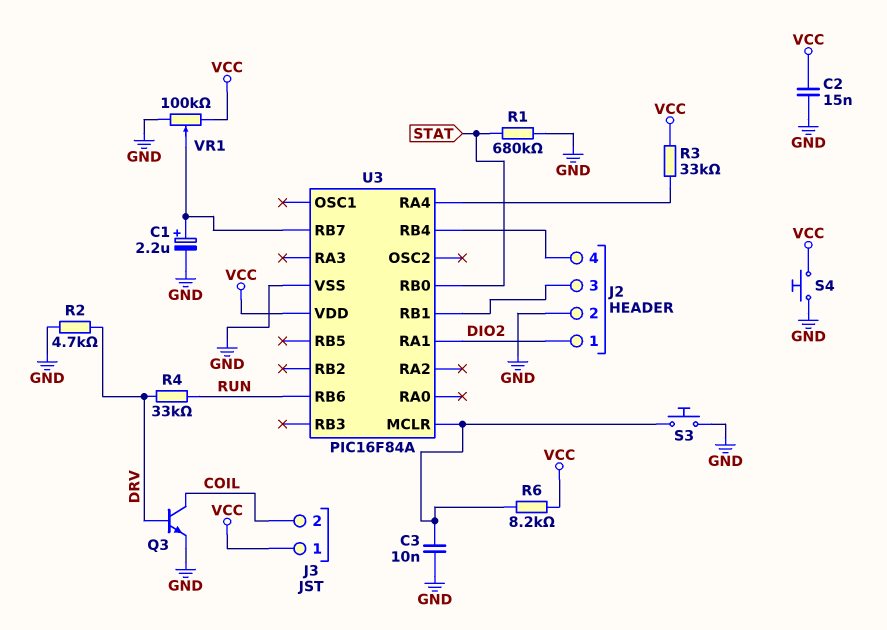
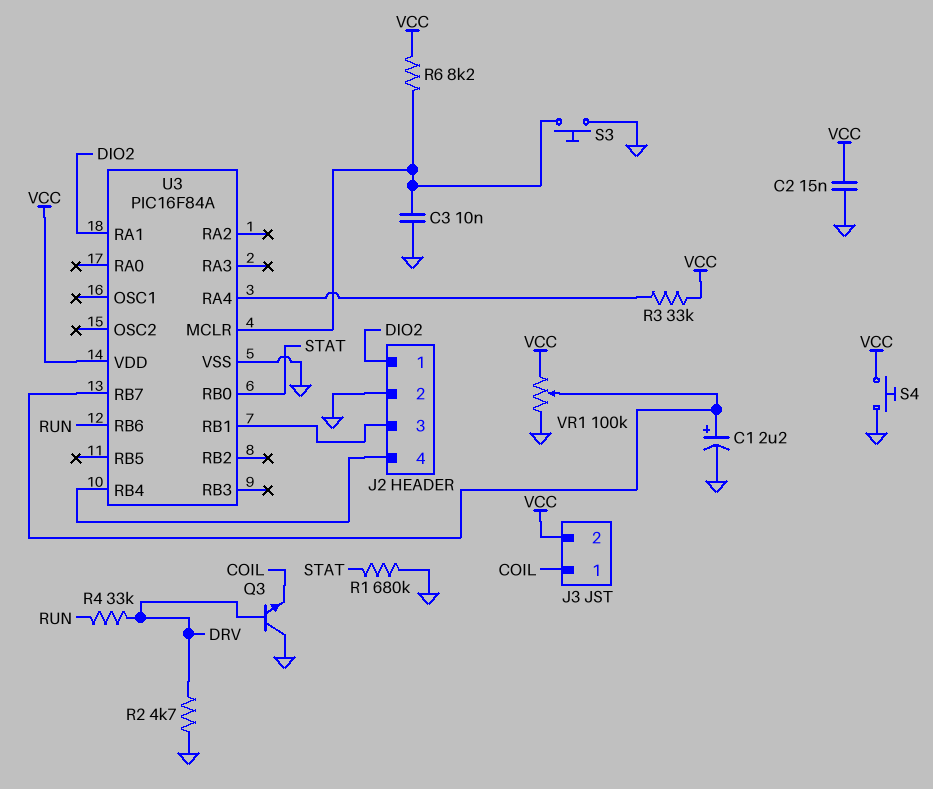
J3 pin 1: VCC -> COIL
J3 pin 2: COIL -> VCC
Q3: NPN (B DRV, C COIL, E GND) -> NPN (B DRV, C GND, E COIL)

